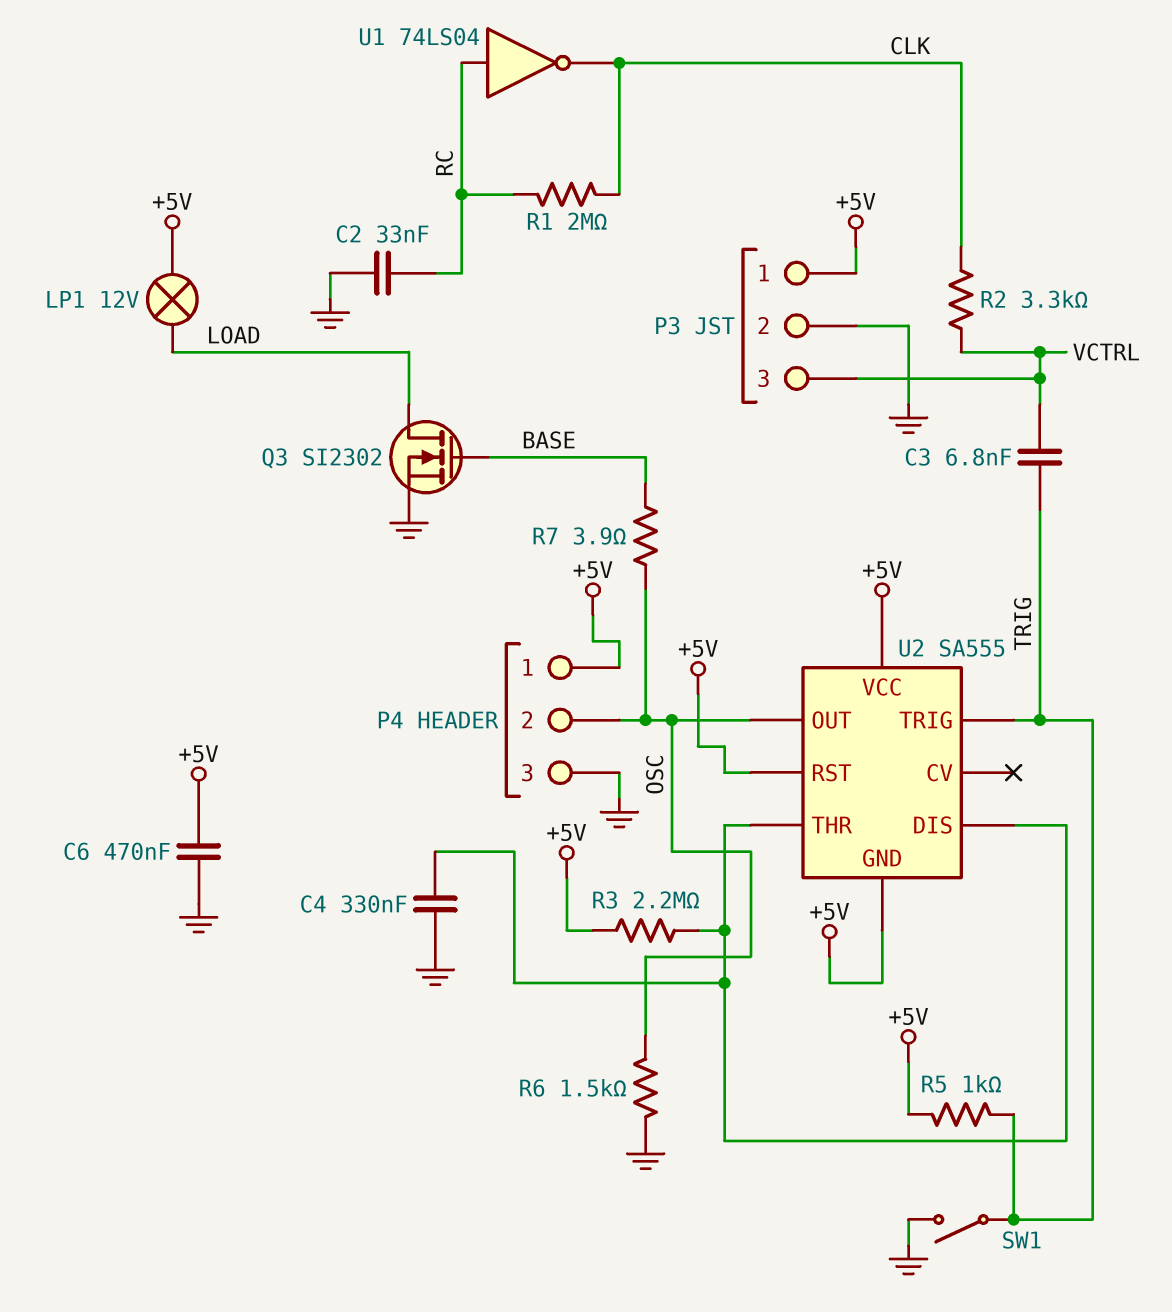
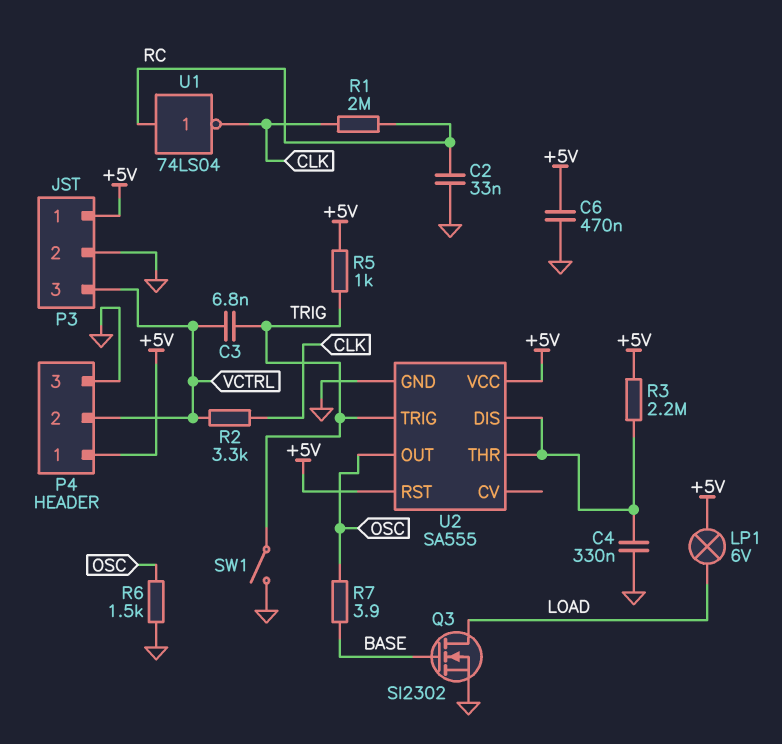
LP1: lamp 12V (+5V, LOAD) -> lamp 6V (+5V, LOAD)
P4 pin 2: OSC -> VCTRL
U2 pin GND: +5V -> GND

